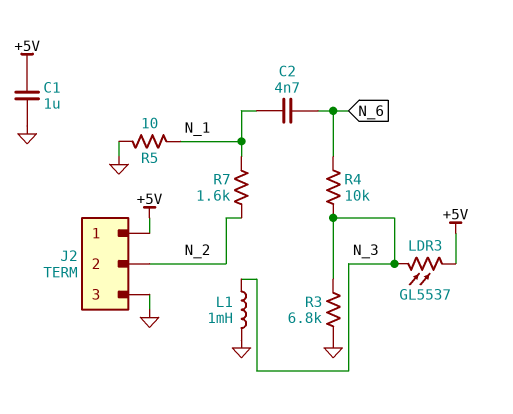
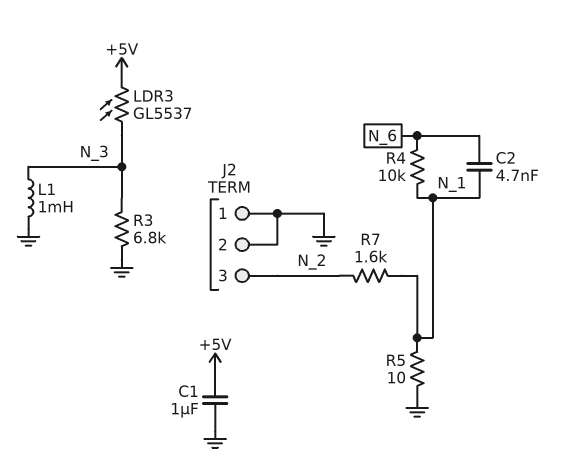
J2 pin 1: +5V -> GND
J2 pin 2: N_2 -> GND
J2 pin 3: GND -> N_2
R4: 10k (N_3, N_6) -> 10k (N_1, N_6)

